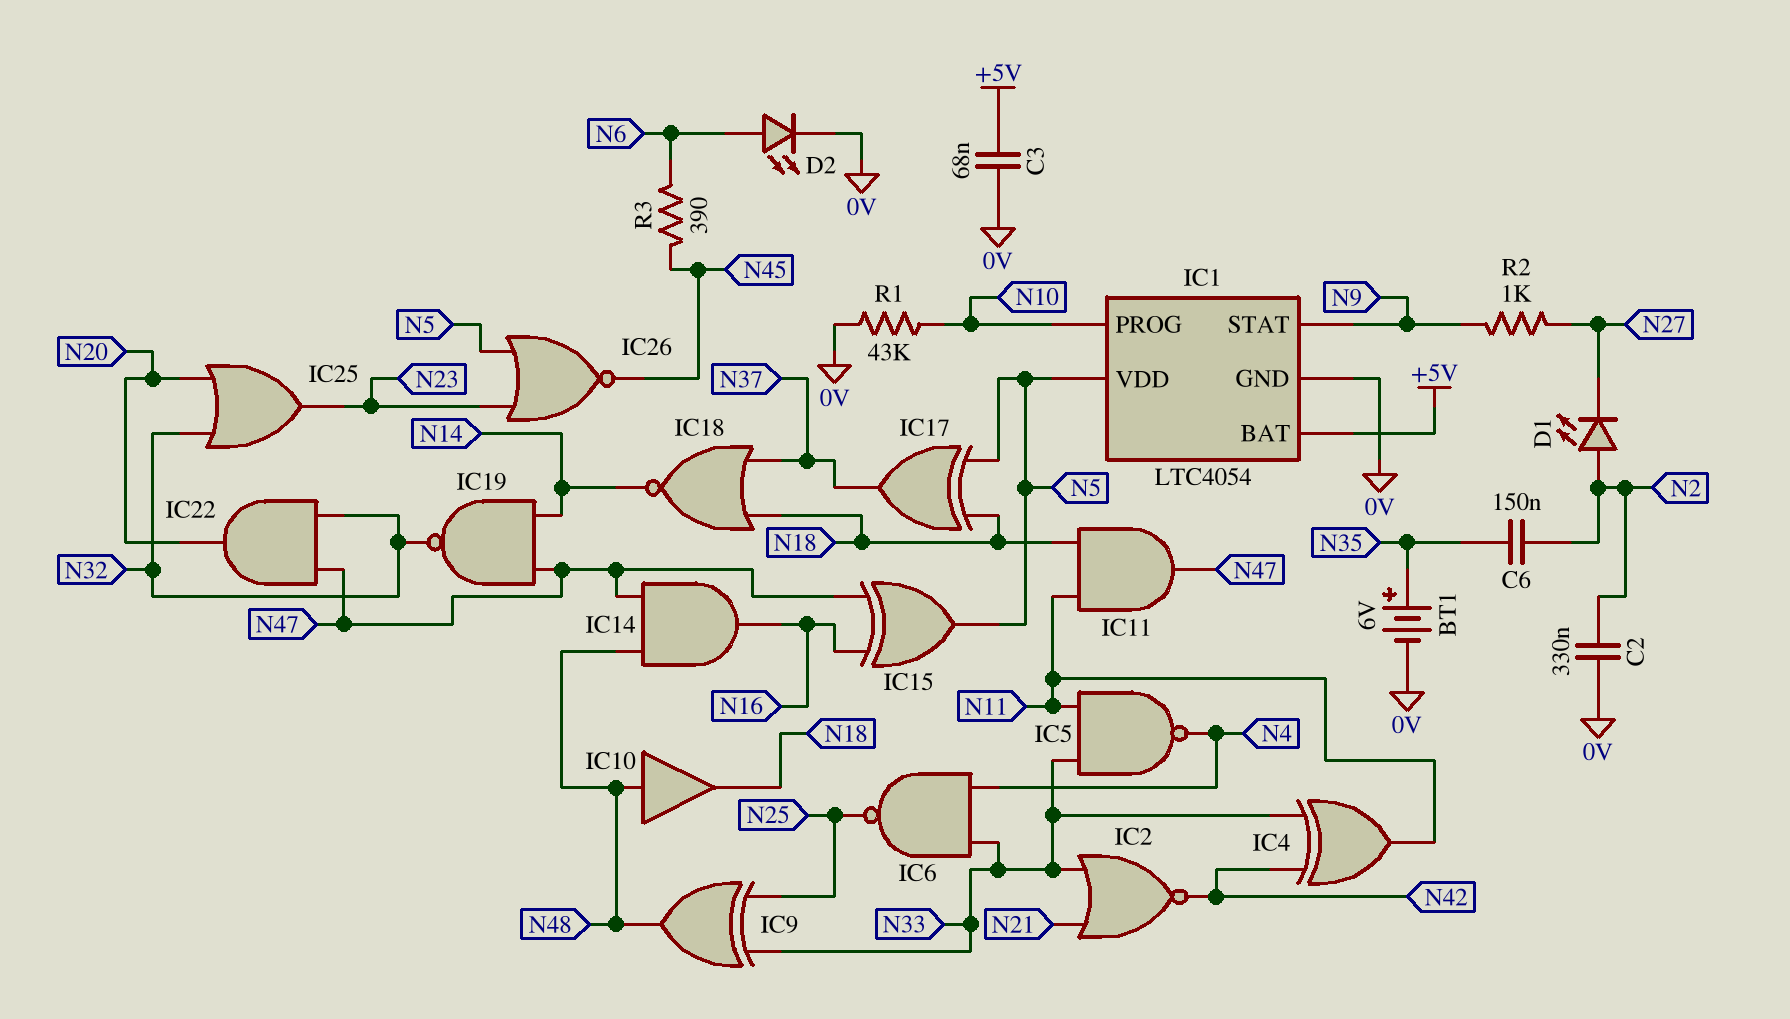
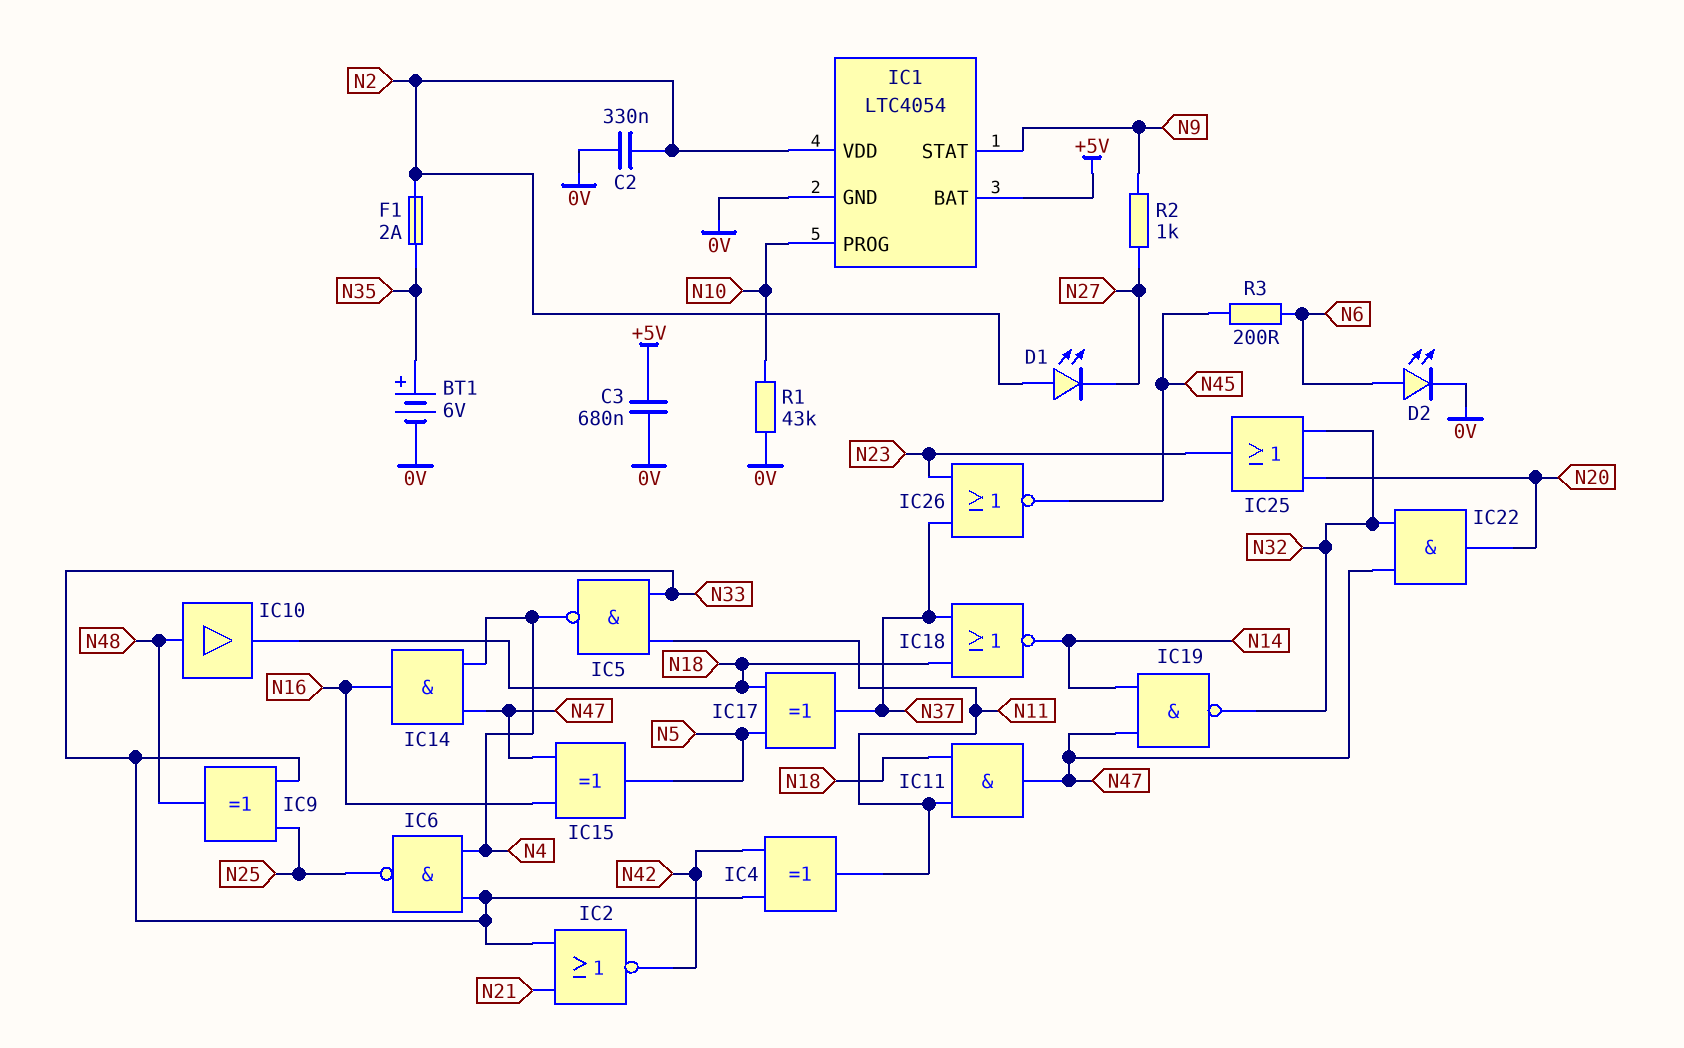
C3: 68nF (+5V, 0V) -> 680nF (+5V, 0V)
C6: 150nF (N2, N35) -> none
F1: none -> 2A (N2, N35)
IC1 pin VDD: N5 -> N2
IC14: AND (in N47, in N48, out N16) -> AND (in N4, in N47, out N16)
IC26: NOR (in N5, in N23, out N45) -> NOR (in N23, in N37, out N45)
R3: 390 (N6, N45) -> 200 (N6, N45)

